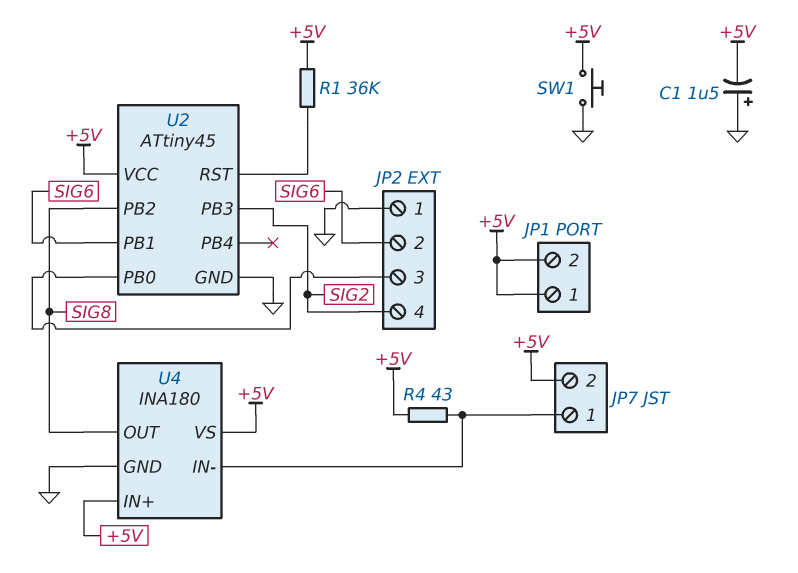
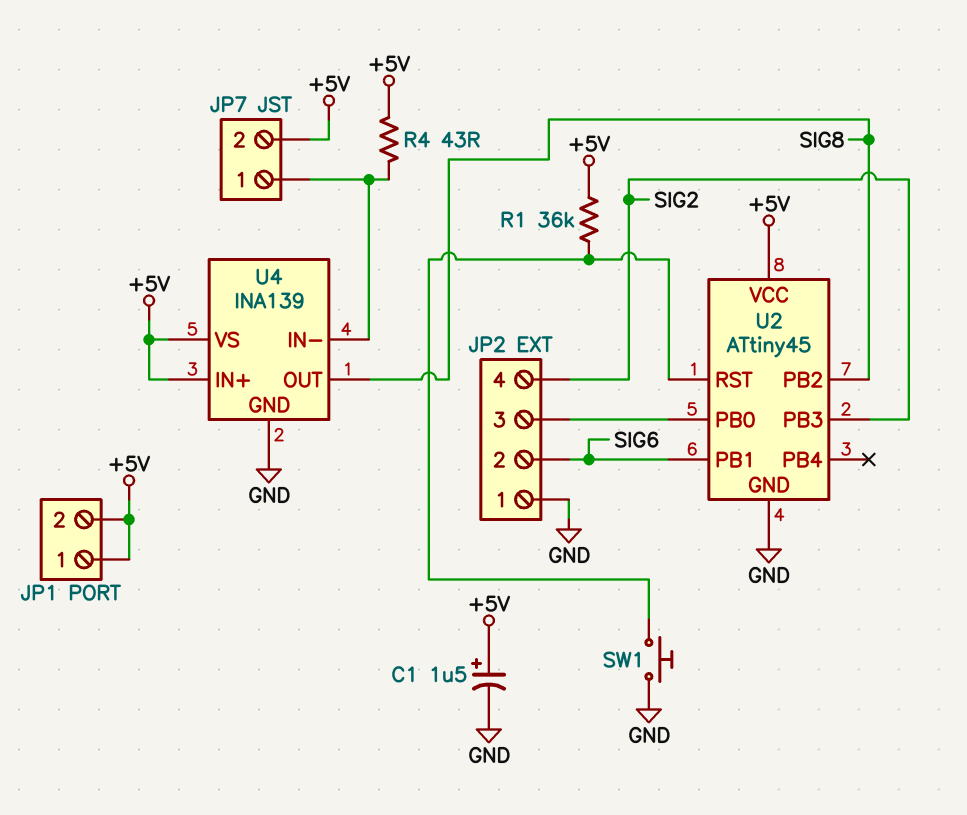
C1: 1.5uF (plus GND, minus +5V) -> 1.5uF (plus +5V, minus GND)
SW1: button (+5V, GND) -> button (GND, U2/RST)
U4: INA180 -> INA139

